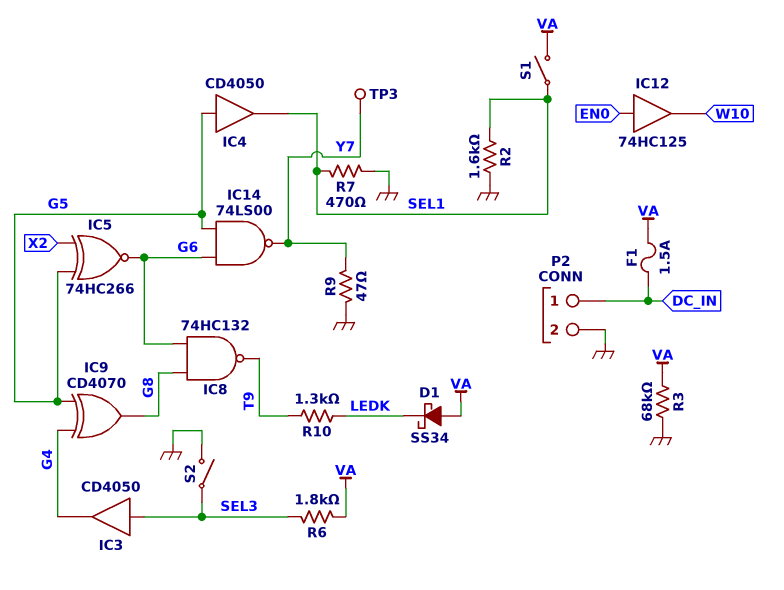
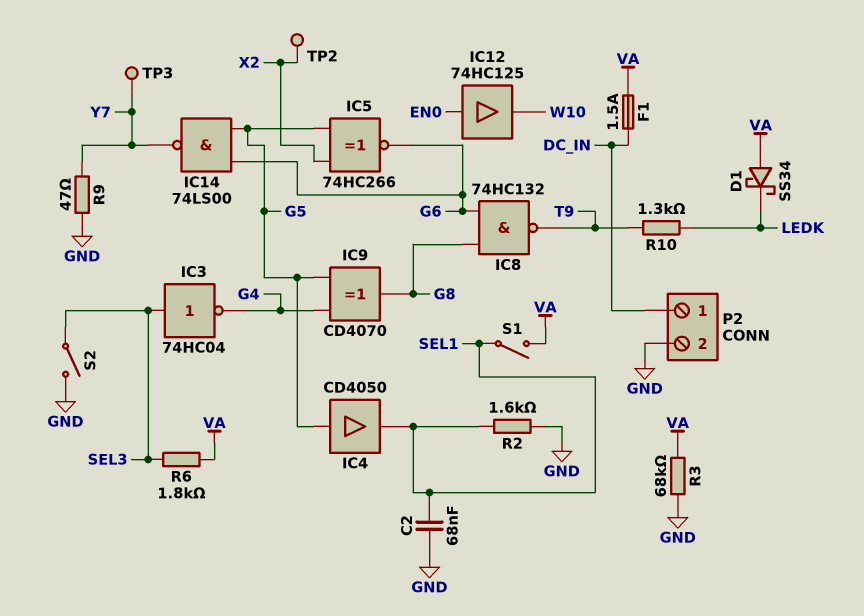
C2: none -> 68nF (GND, SEL1)
IC3: buffer CD4050 (in SEL3, out G4) -> NOT 74HC04 (in SEL3, out G4)
R7: 470 (GND, SEL1) -> none
TP2: none -> test point (X2)

